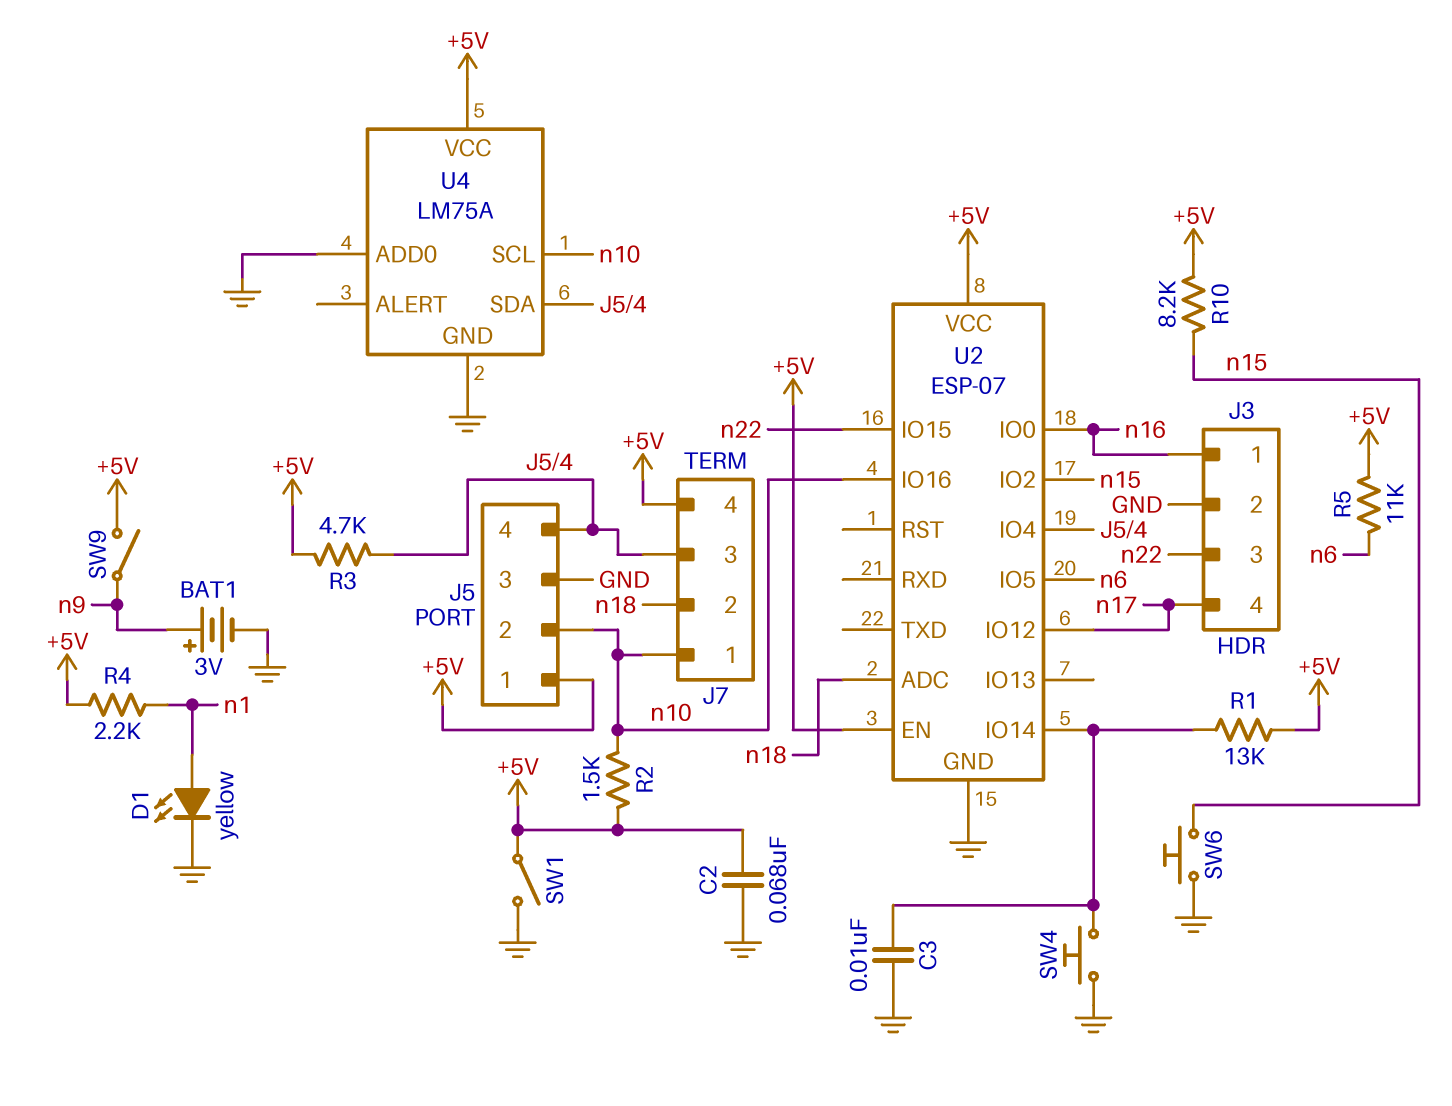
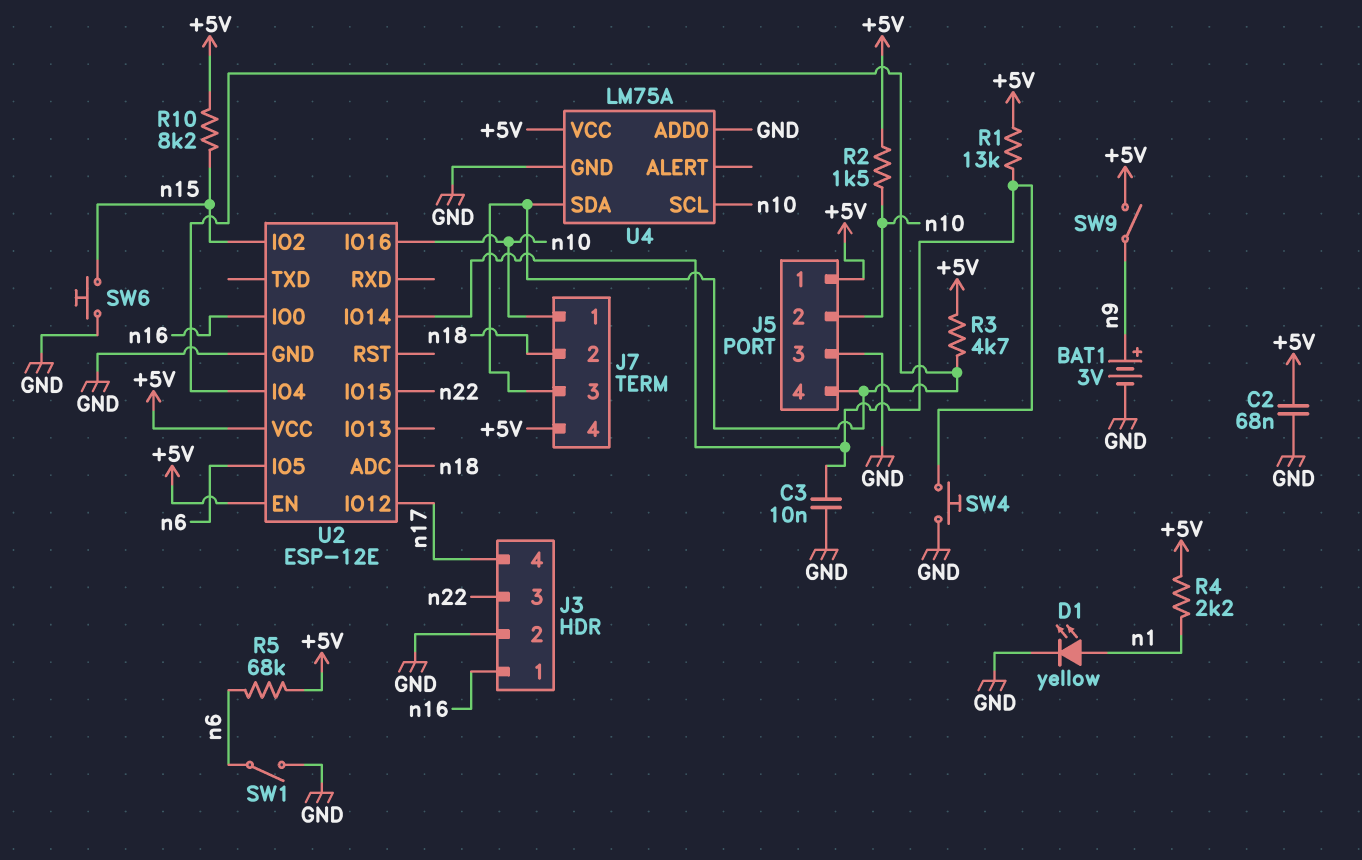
R5: 11k (+5V, n6) -> 68k (+5V, n6)
SW1: switch (+5V, GND) -> switch (GND, n6)
U2: ESP-07 -> ESP-12E

